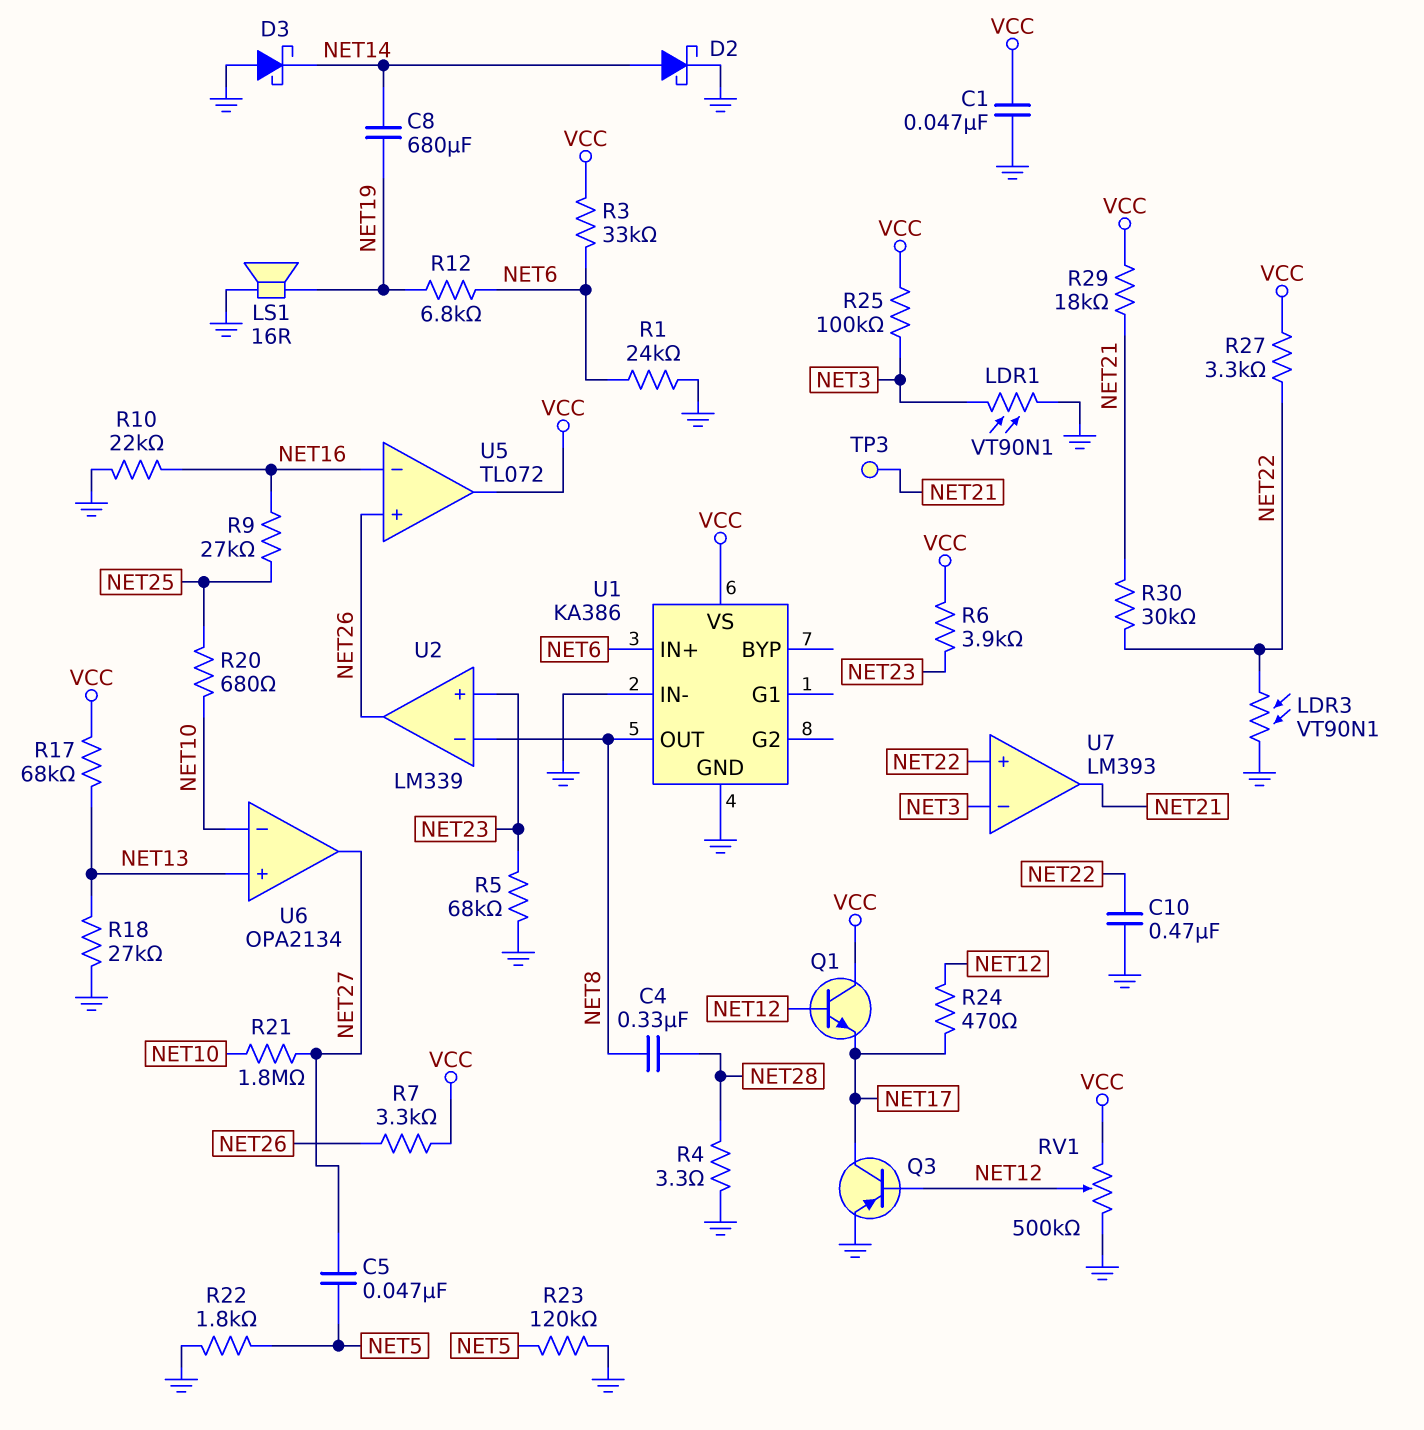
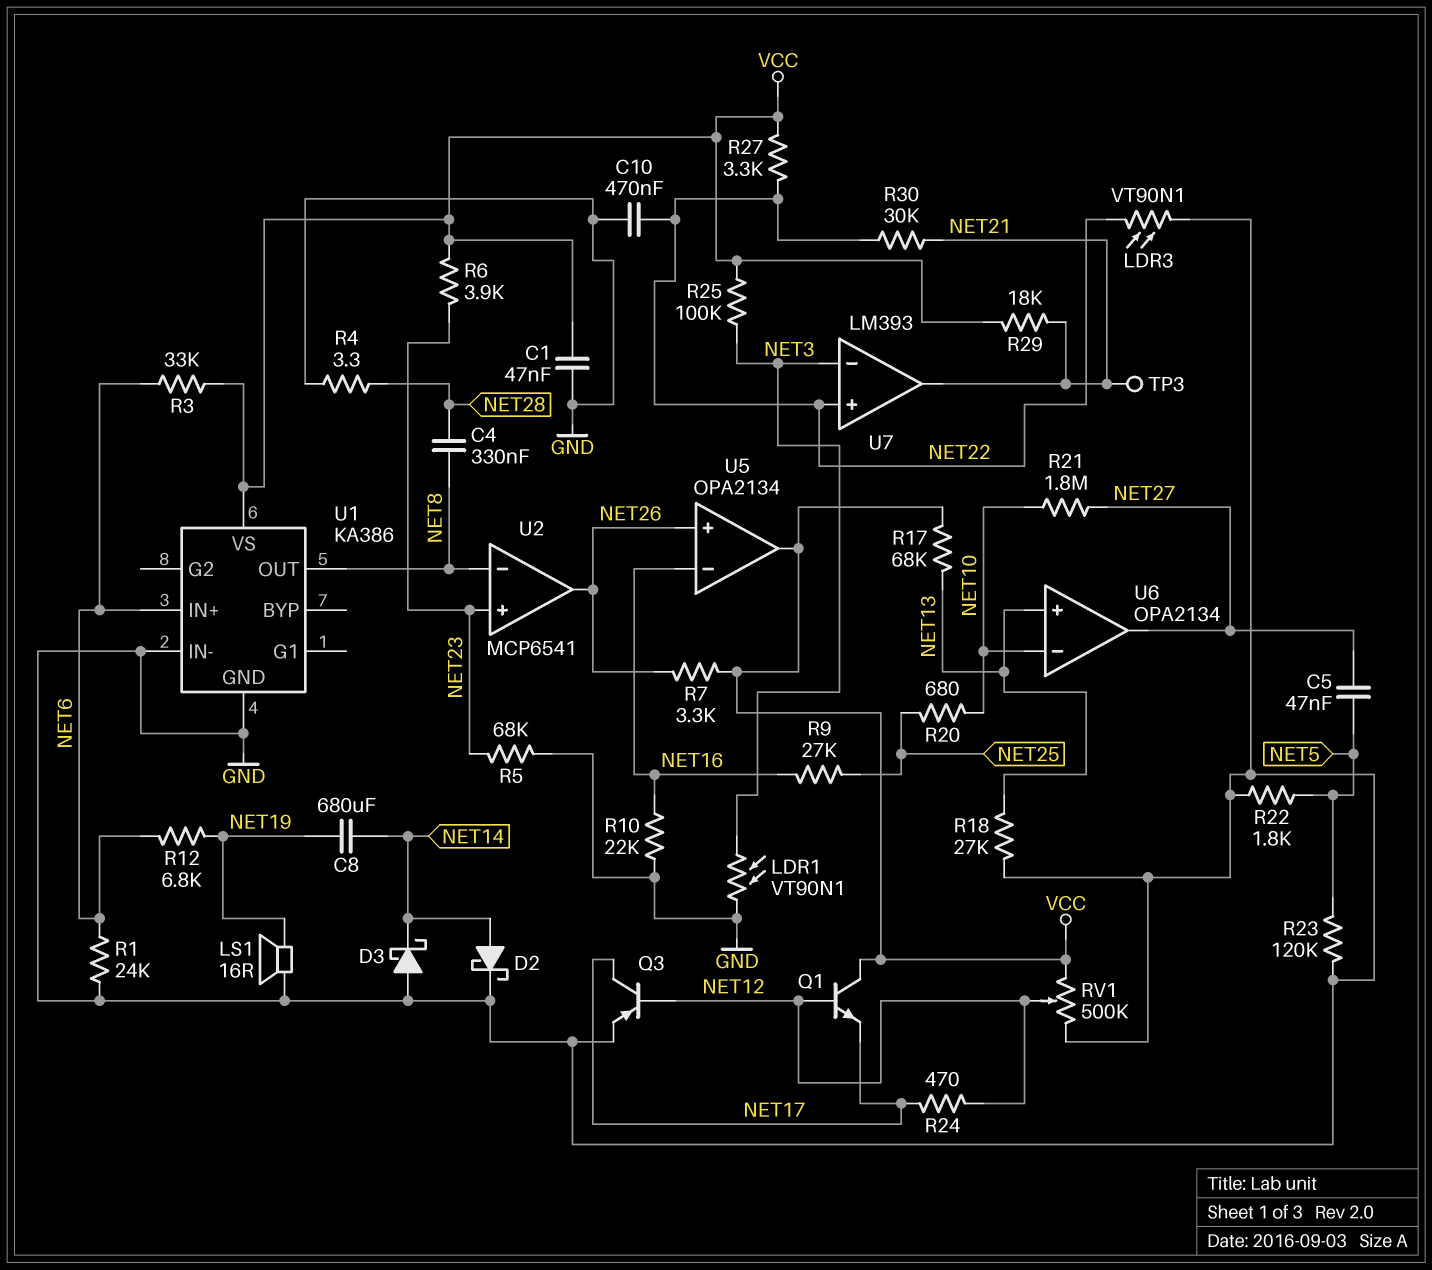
U2: LM339 -> MCP6541
U5: TL072 -> OPA2134

